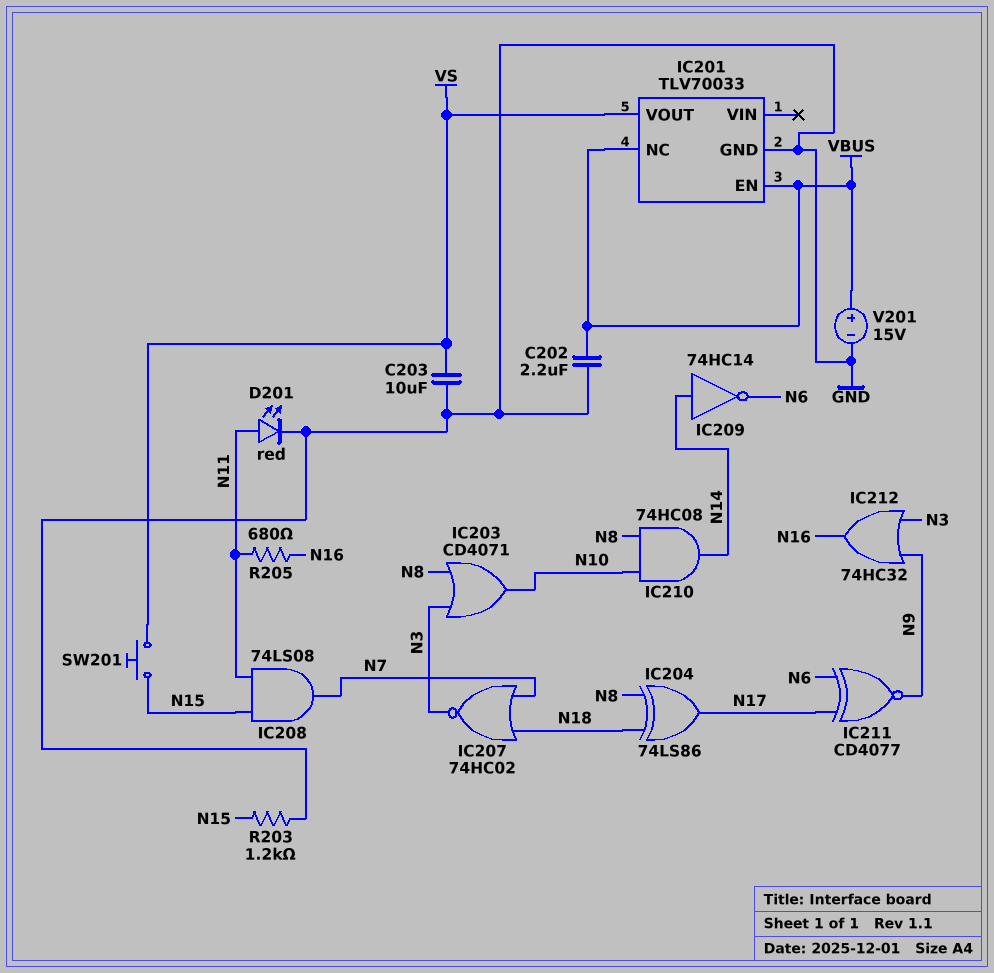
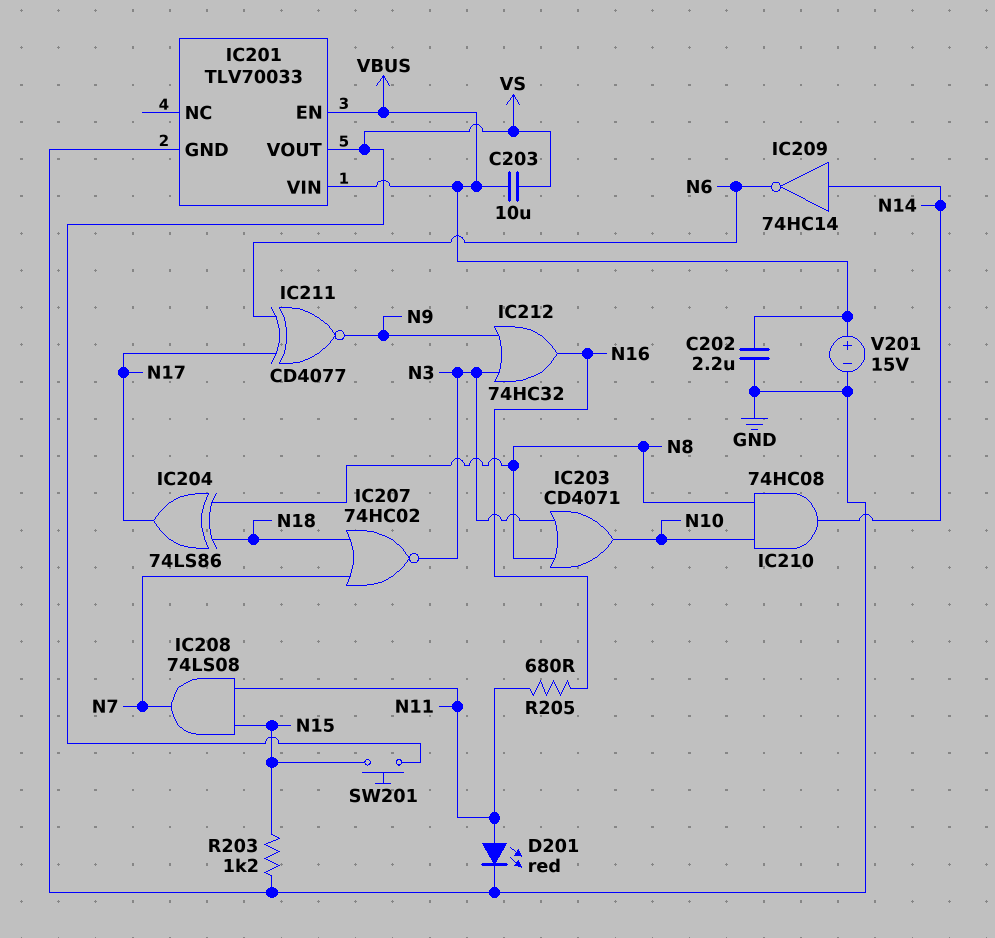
C203: 10uF (GND, VS) -> 10uF (VBUS, VS)
IC201 pin NC: VBUS -> none
IC201 pin VIN: none -> VBUS

